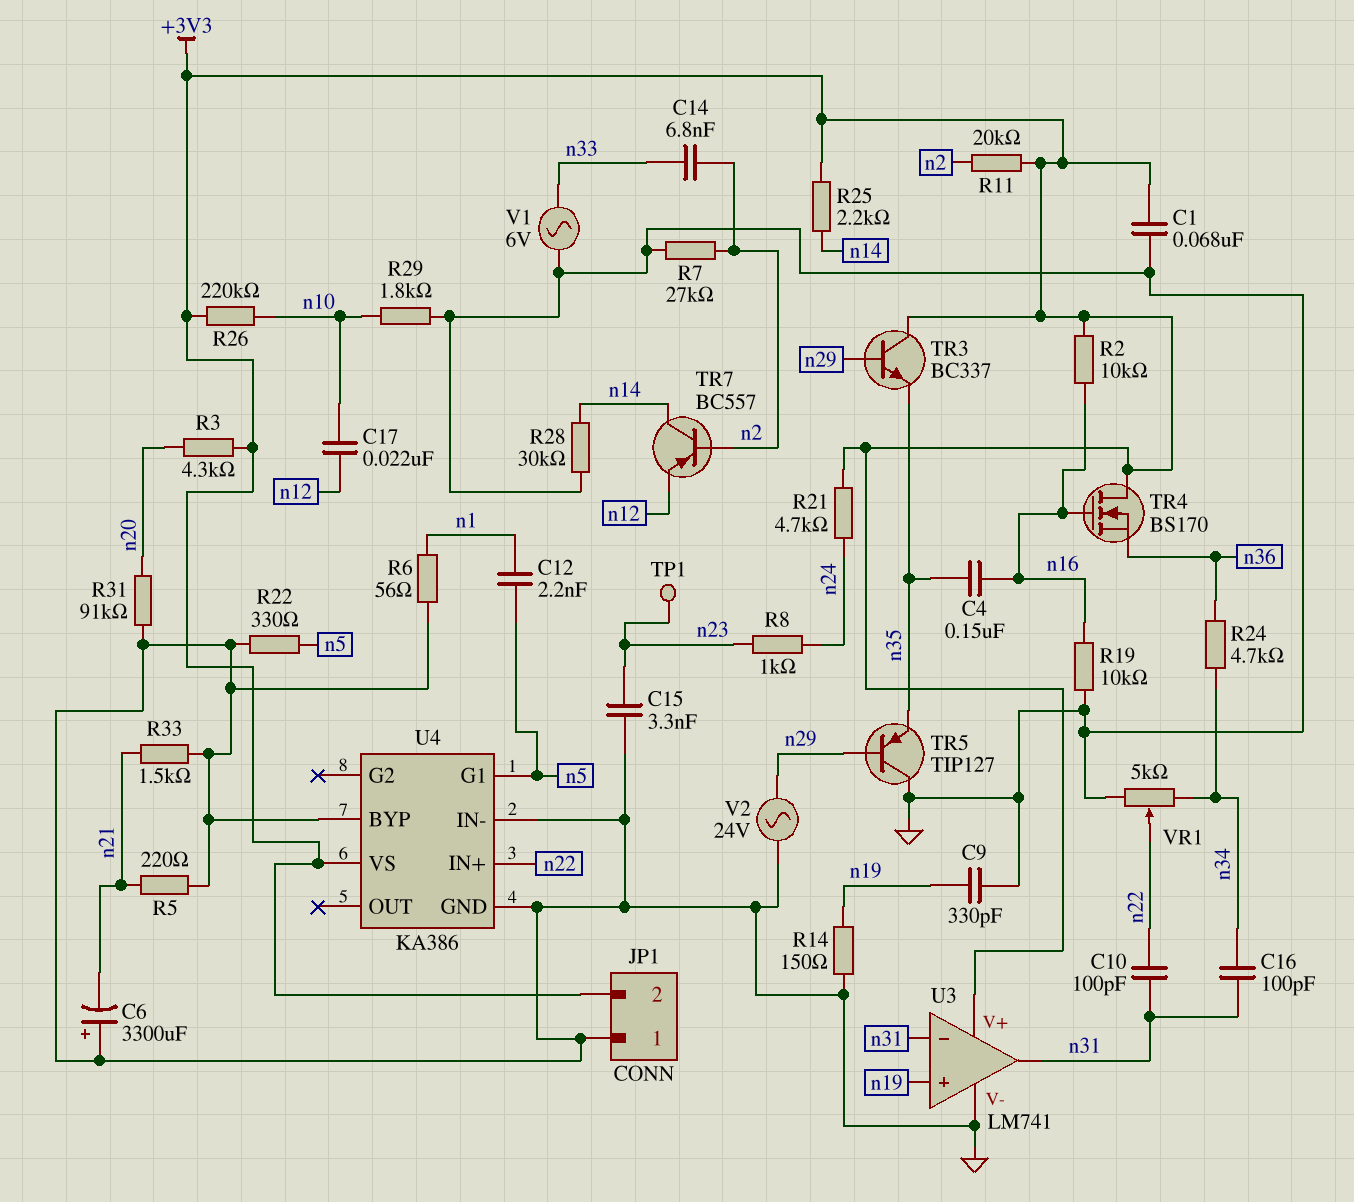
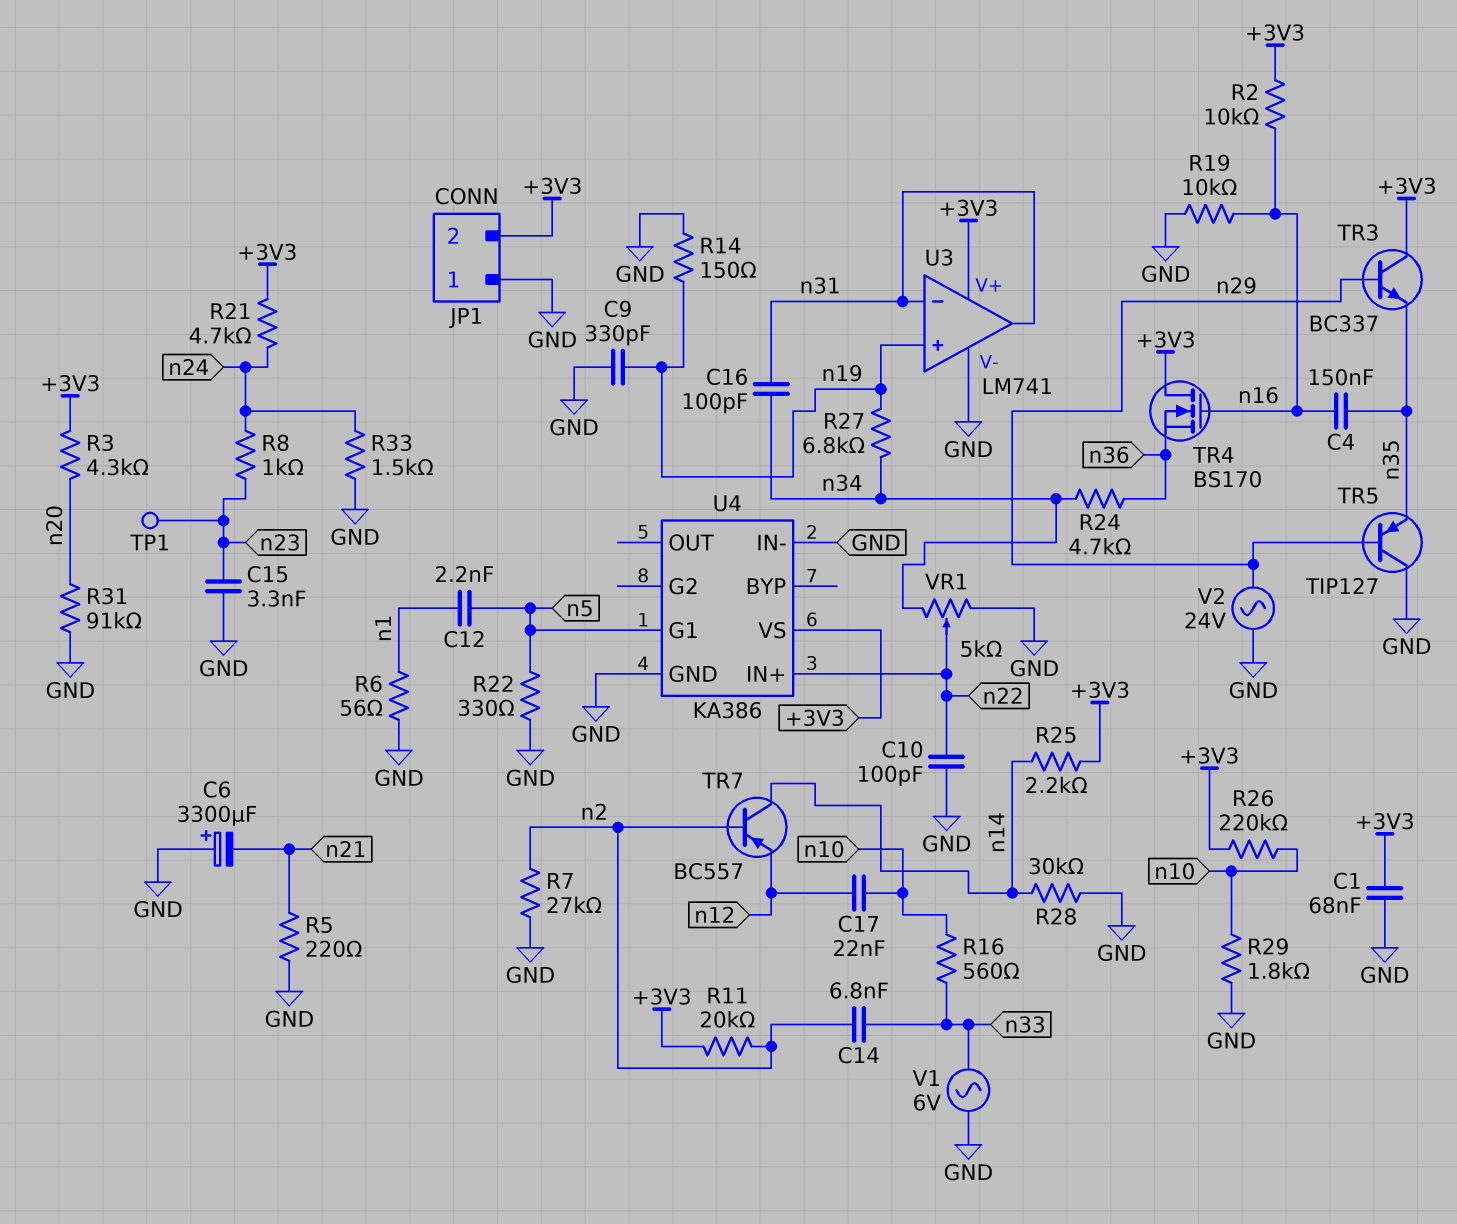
C10: 100pF (n22, n31) -> 100pF (GND, n22)
R16: none -> 560 (n10, n33)
R27: none -> 6.8k (n19, n34)
R33: 1.5k (GND, n21) -> 1.5k (GND, n24)
U4 pin BYP: GND -> none

